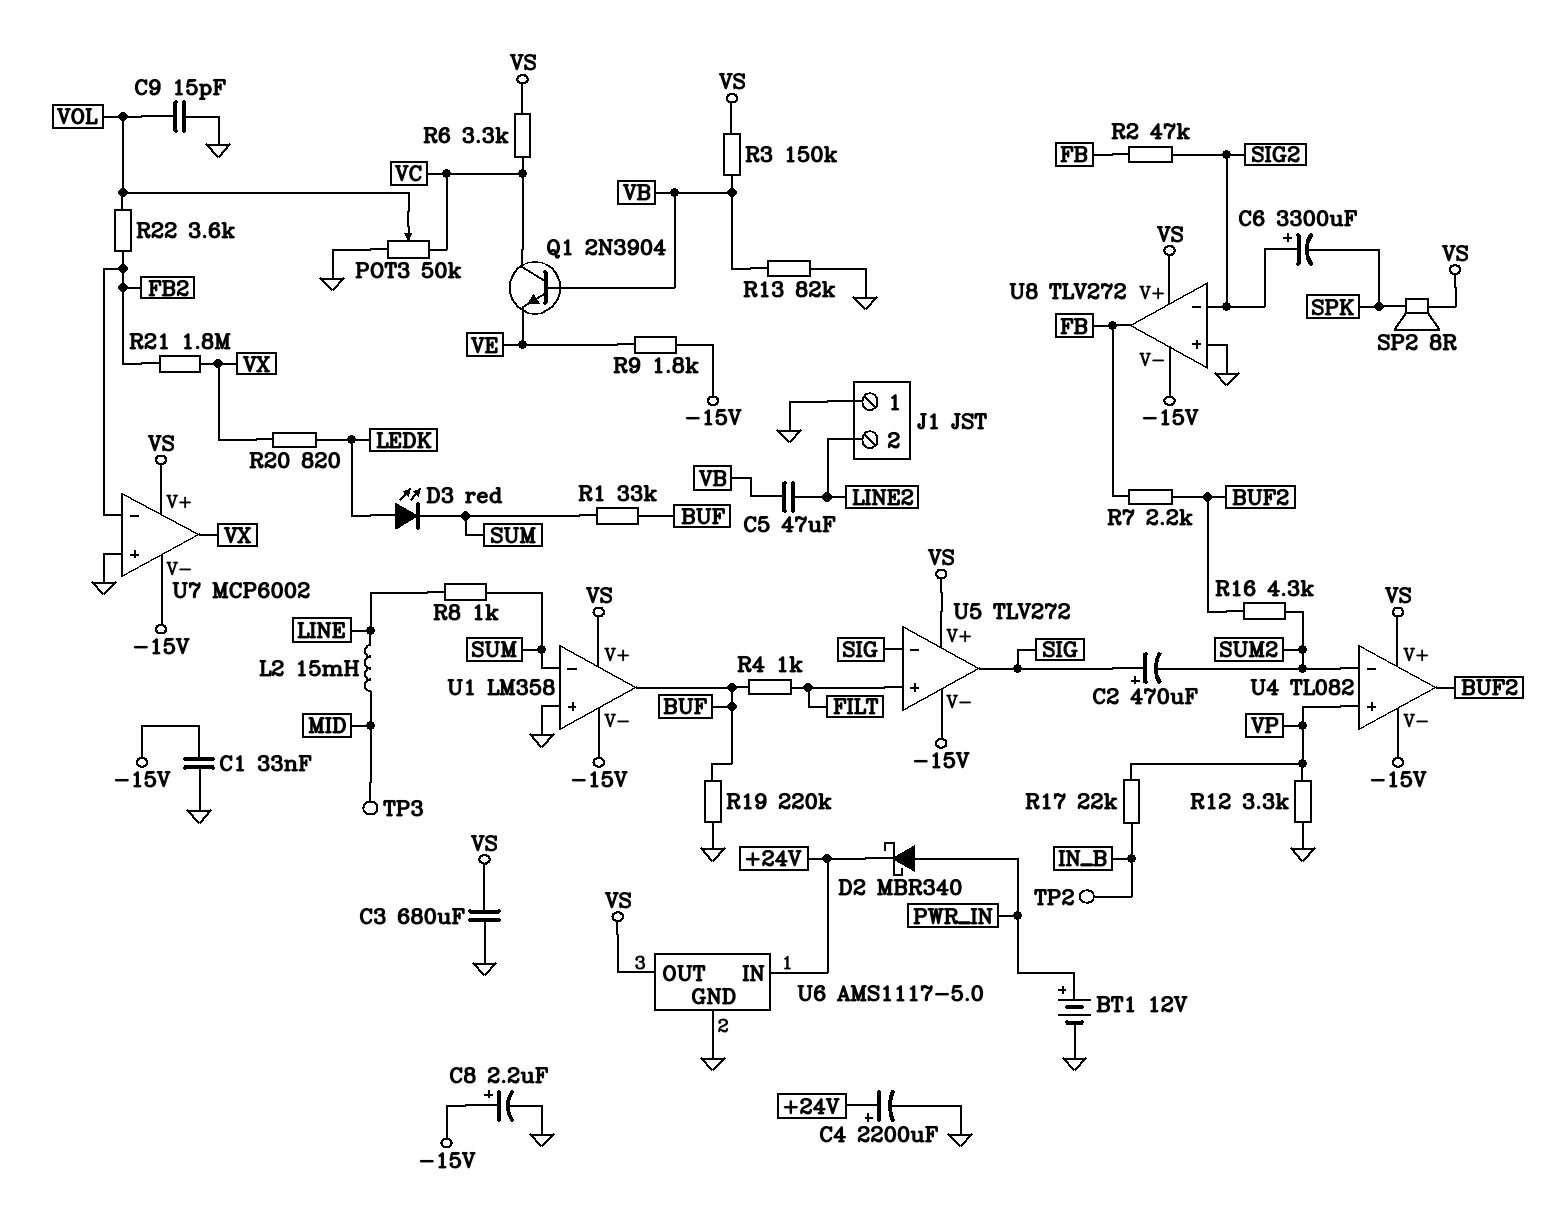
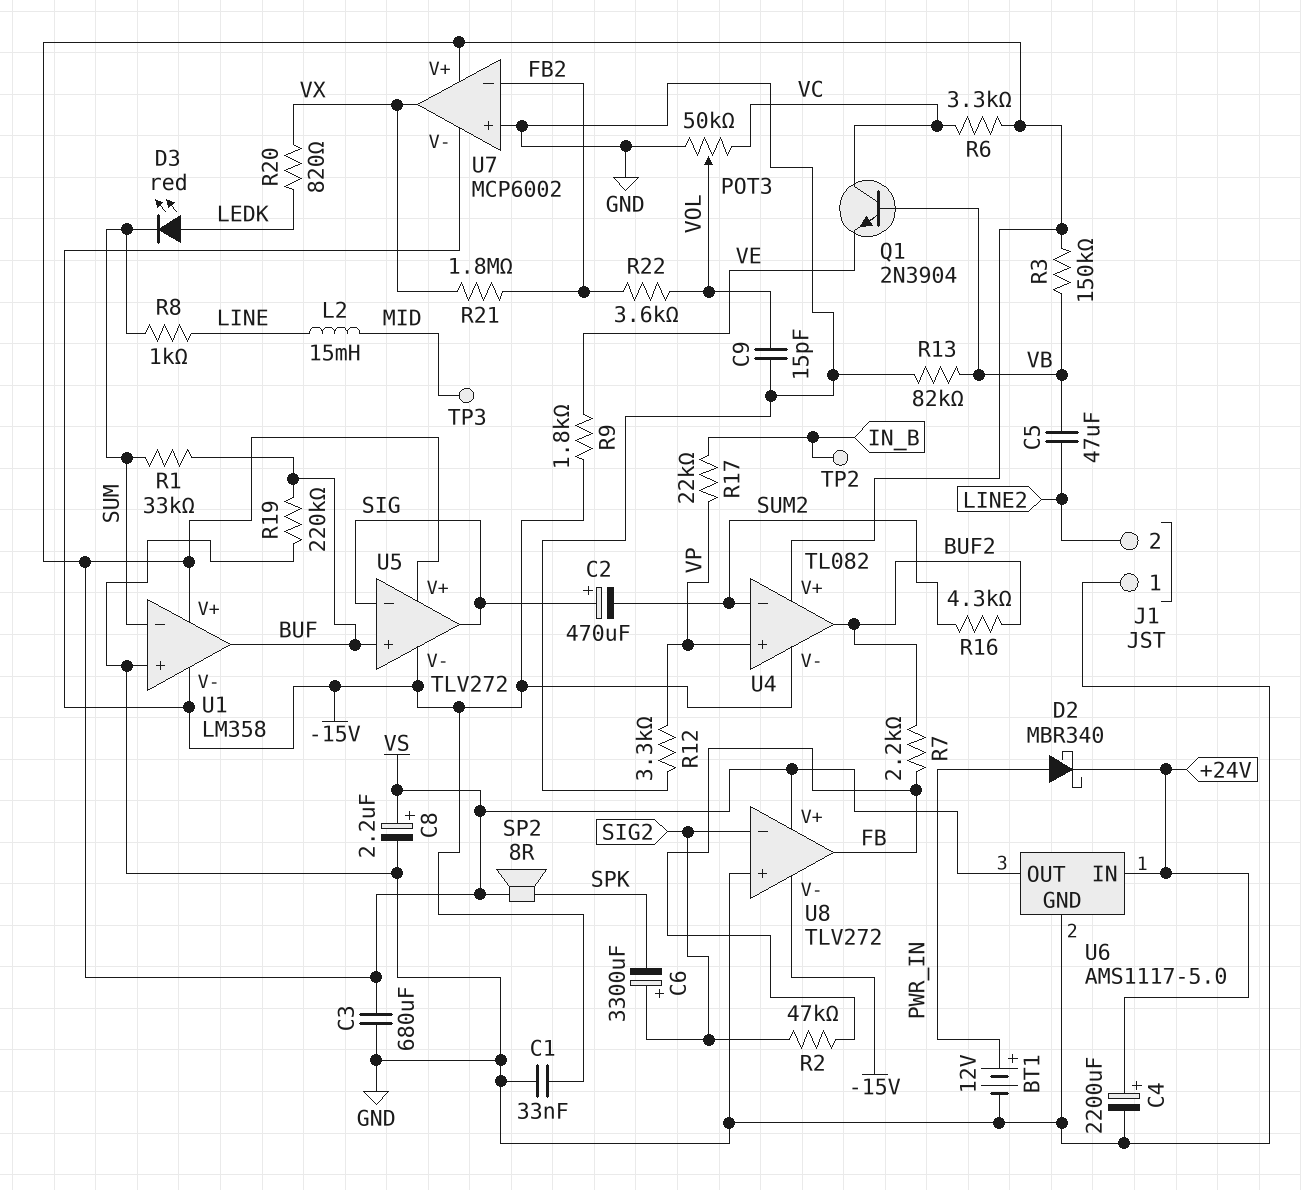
C8: 2.2uF (plus -15V, minus GND) -> 2.2uF (plus VS, minus GND)
R4: 1k (BUF, FILT) -> none
U5 pin in+: FILT -> BUF

